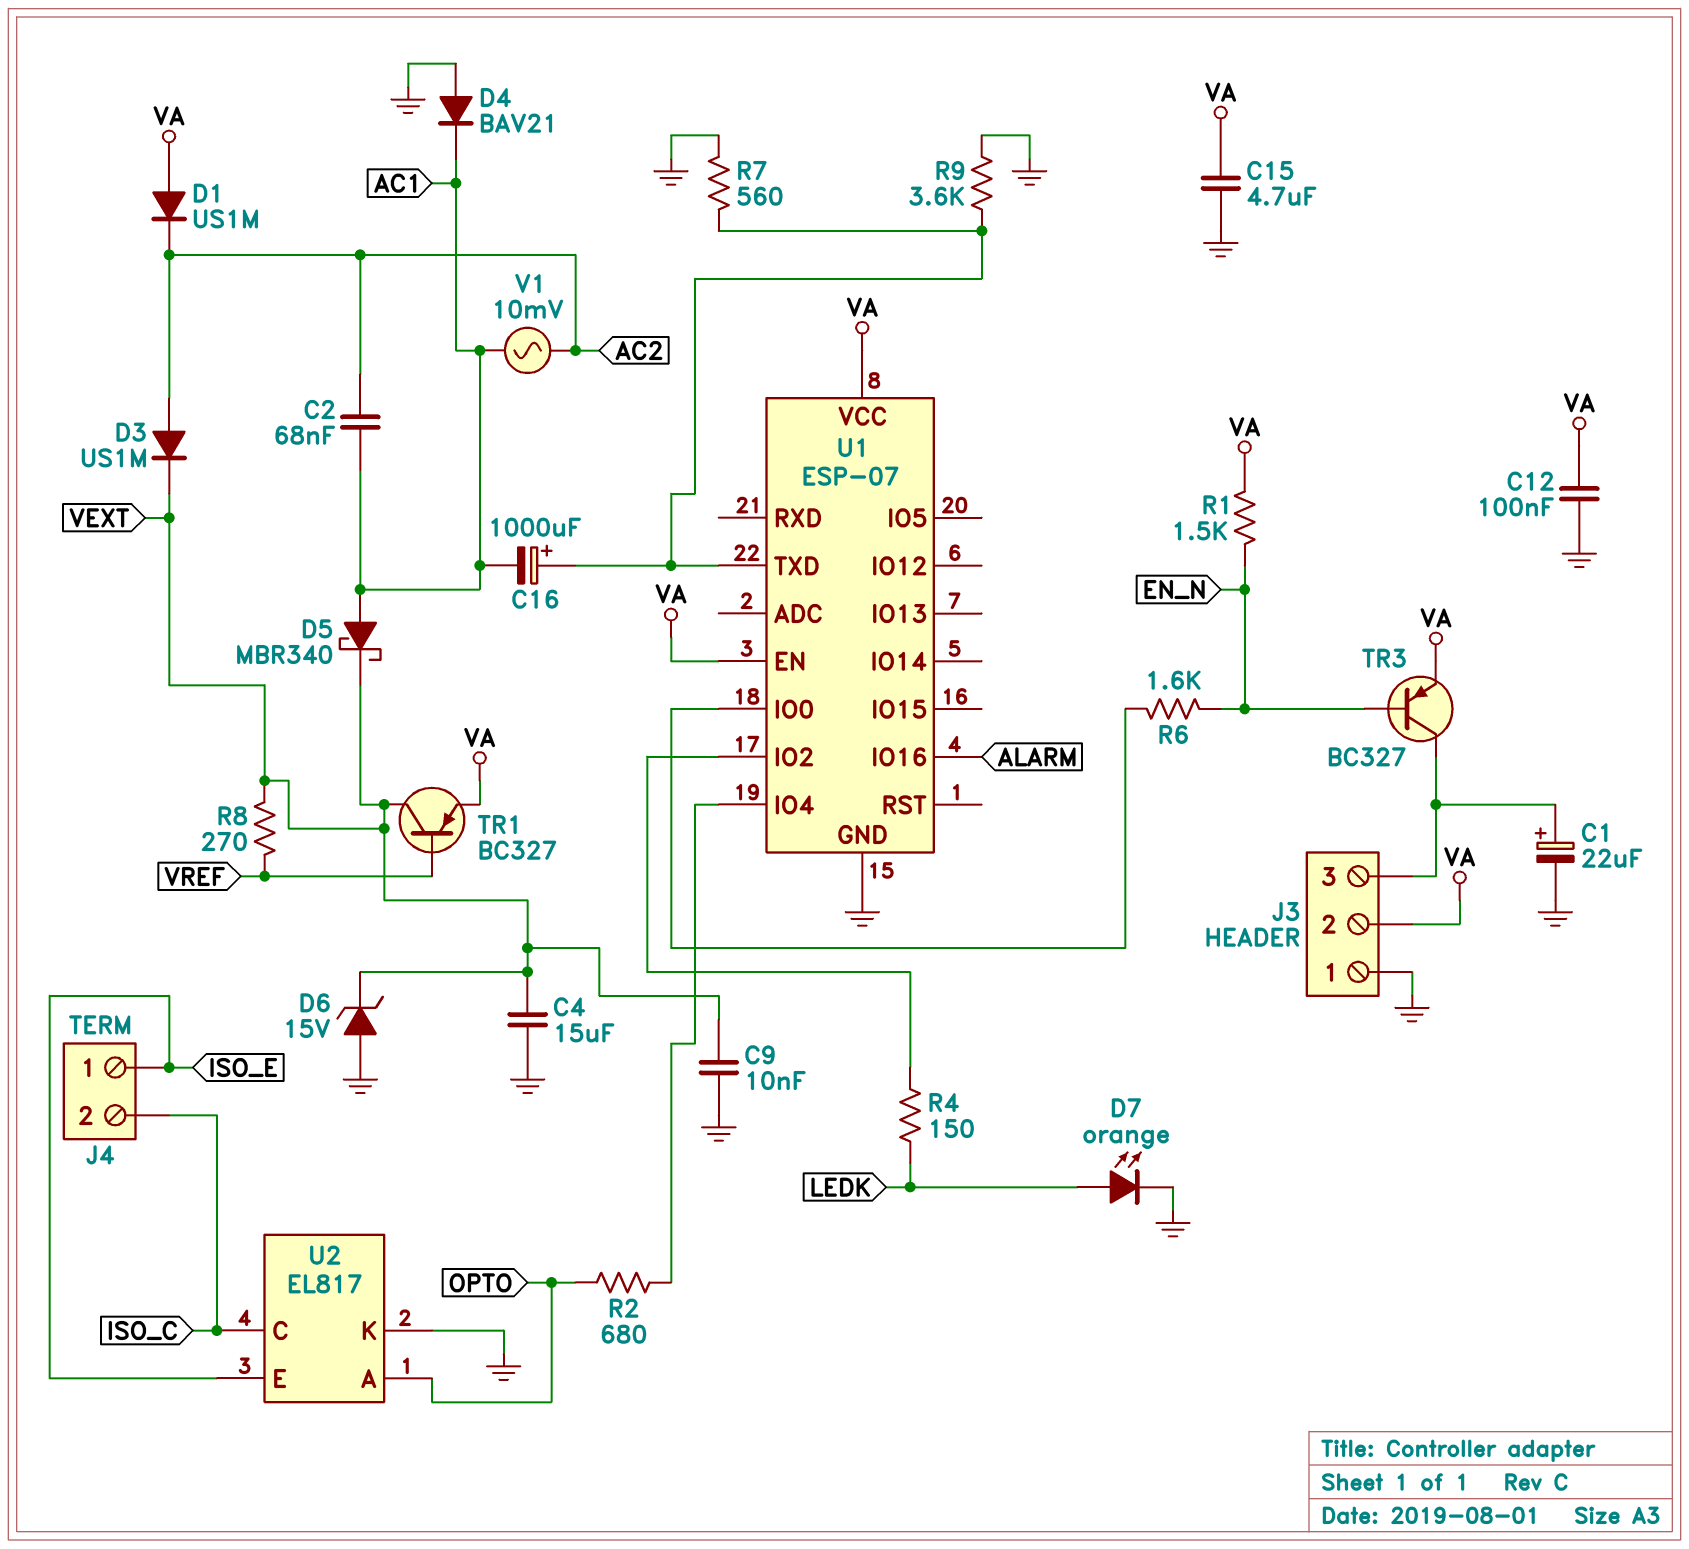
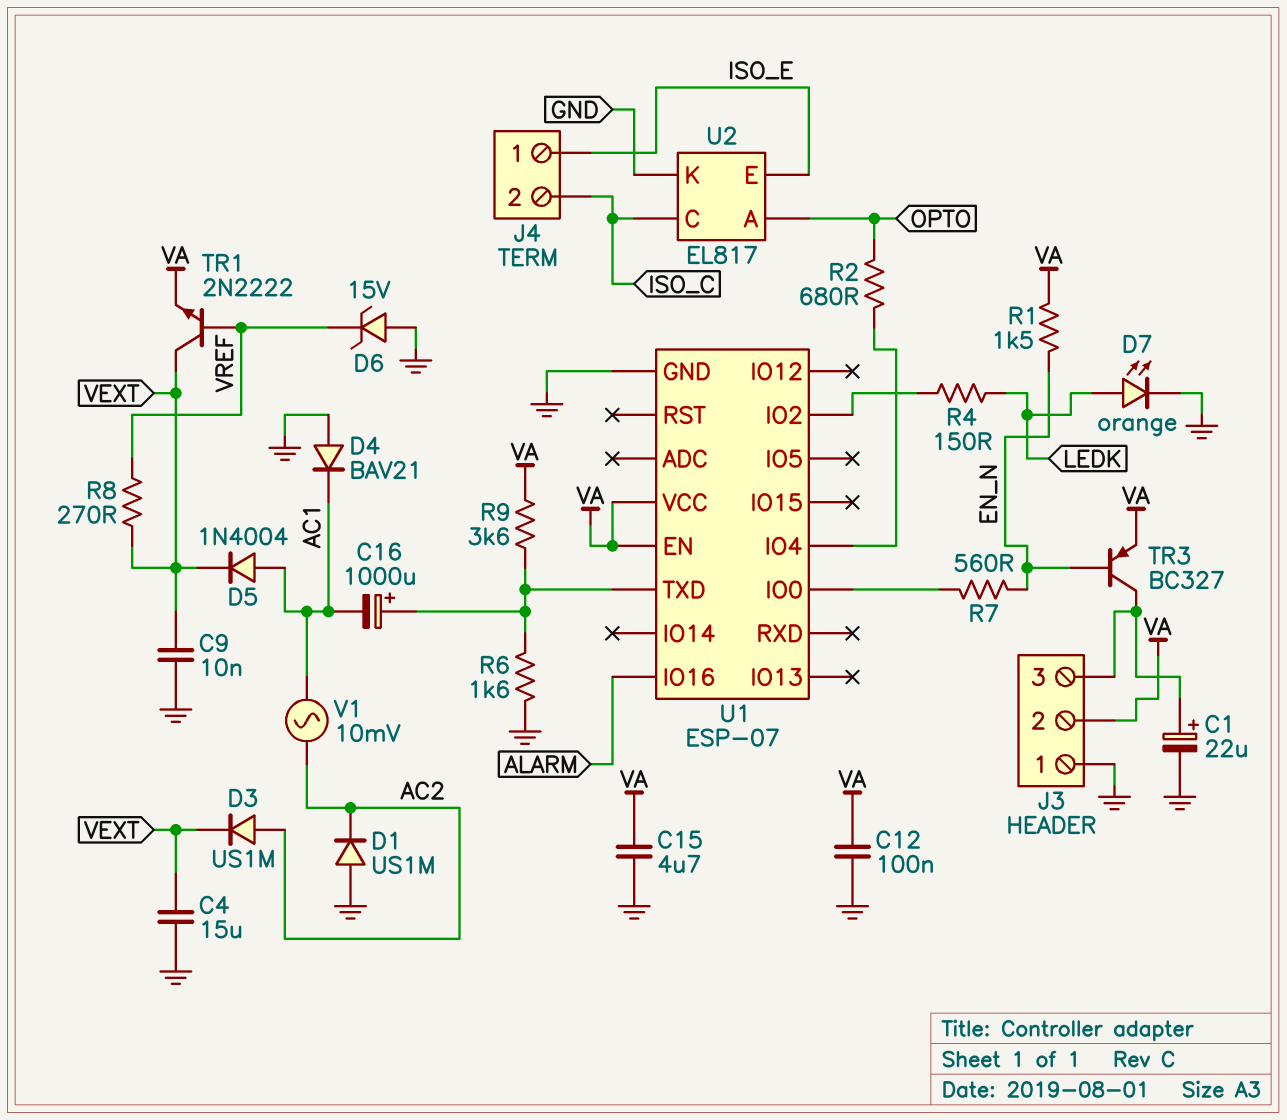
C2: 68nF (AC1, AC2) -> none
D1: diode US1M (A VA, K AC2) -> diode US1M (A GND, K AC2)
D5: schottky MBR340 (A AC1, K VEXT) -> diode 1N4004 (A AC1, K VEXT)
D6: zener 15V (A GND, K VEXT) -> zener 15V (A GND, K VREF)
R6: 1.6k (EN_N, U1/IO0) -> 1.6k (GND, U1/TXD)
R7: 560 (GND, U1/TXD) -> 560 (EN_N, U1/IO0)
R9: 3.6k (GND, U1/TXD) -> 3.6k (U1/TXD, VA)
TR1: PNP BC327 (B VREF, C VEXT, E VA) -> NPN 2N2222 (B VREF, C VEXT, E VA)

